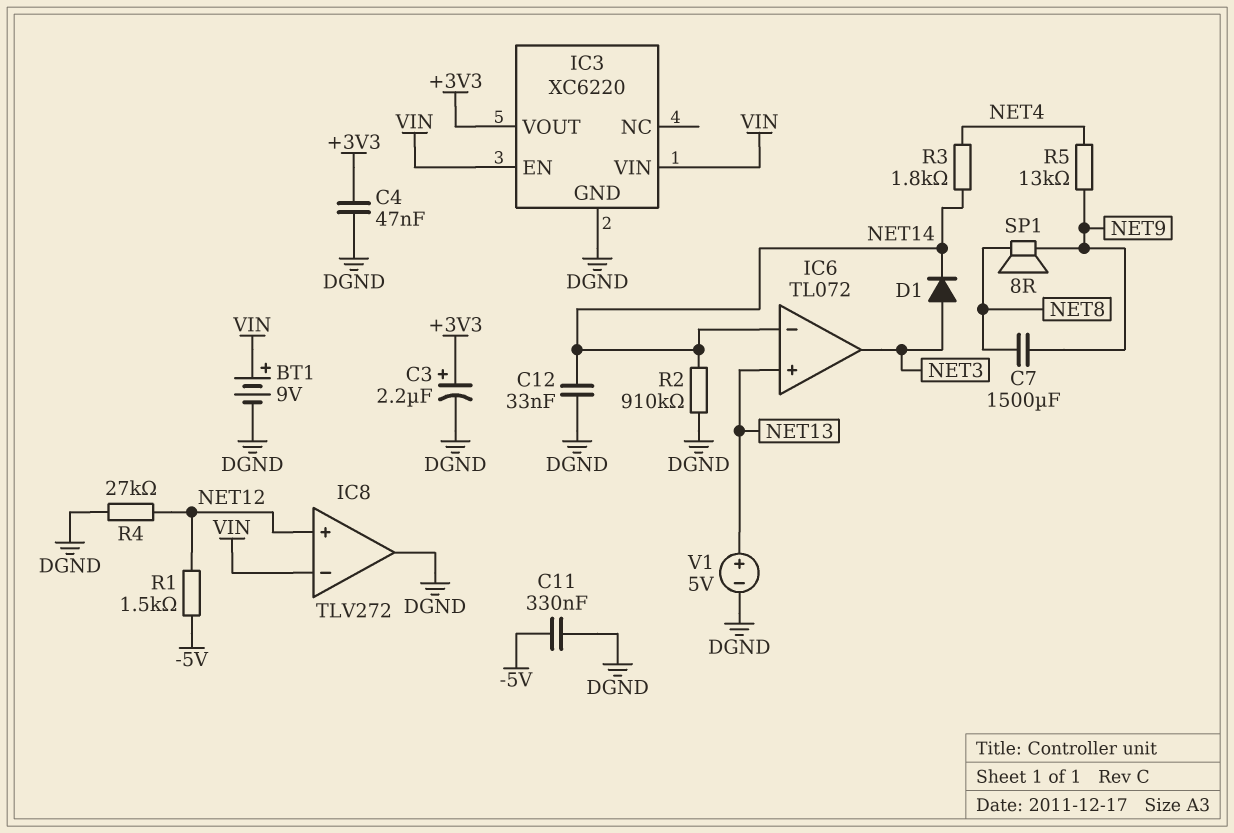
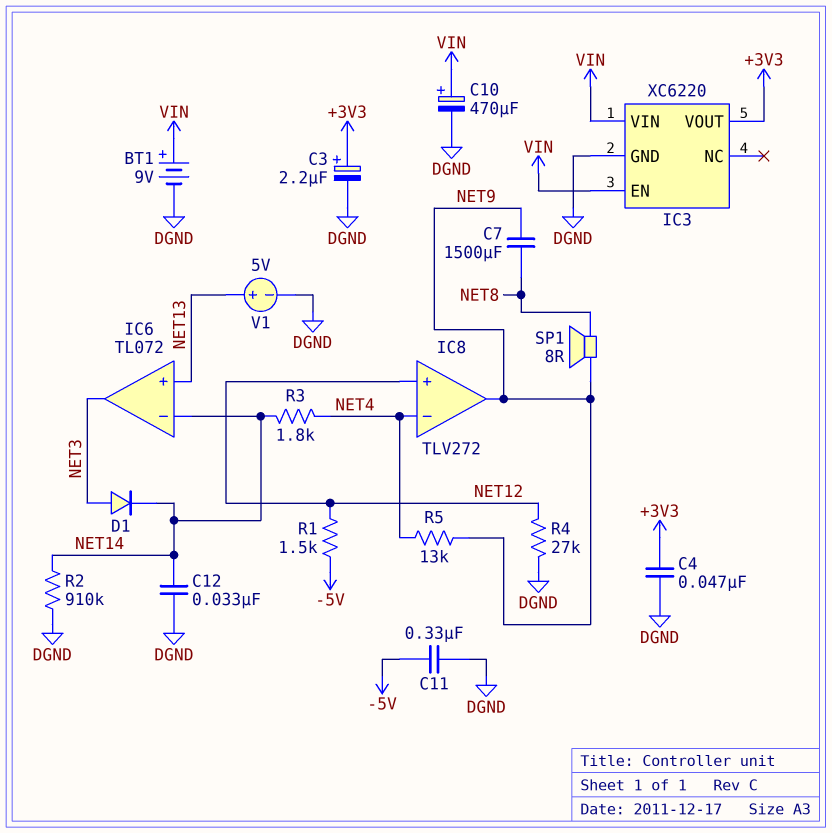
C10: none -> 470uF (plus VIN, minus DGND)
IC8 pin in-: VIN -> NET4
IC8 pin out: DGND -> NET9

